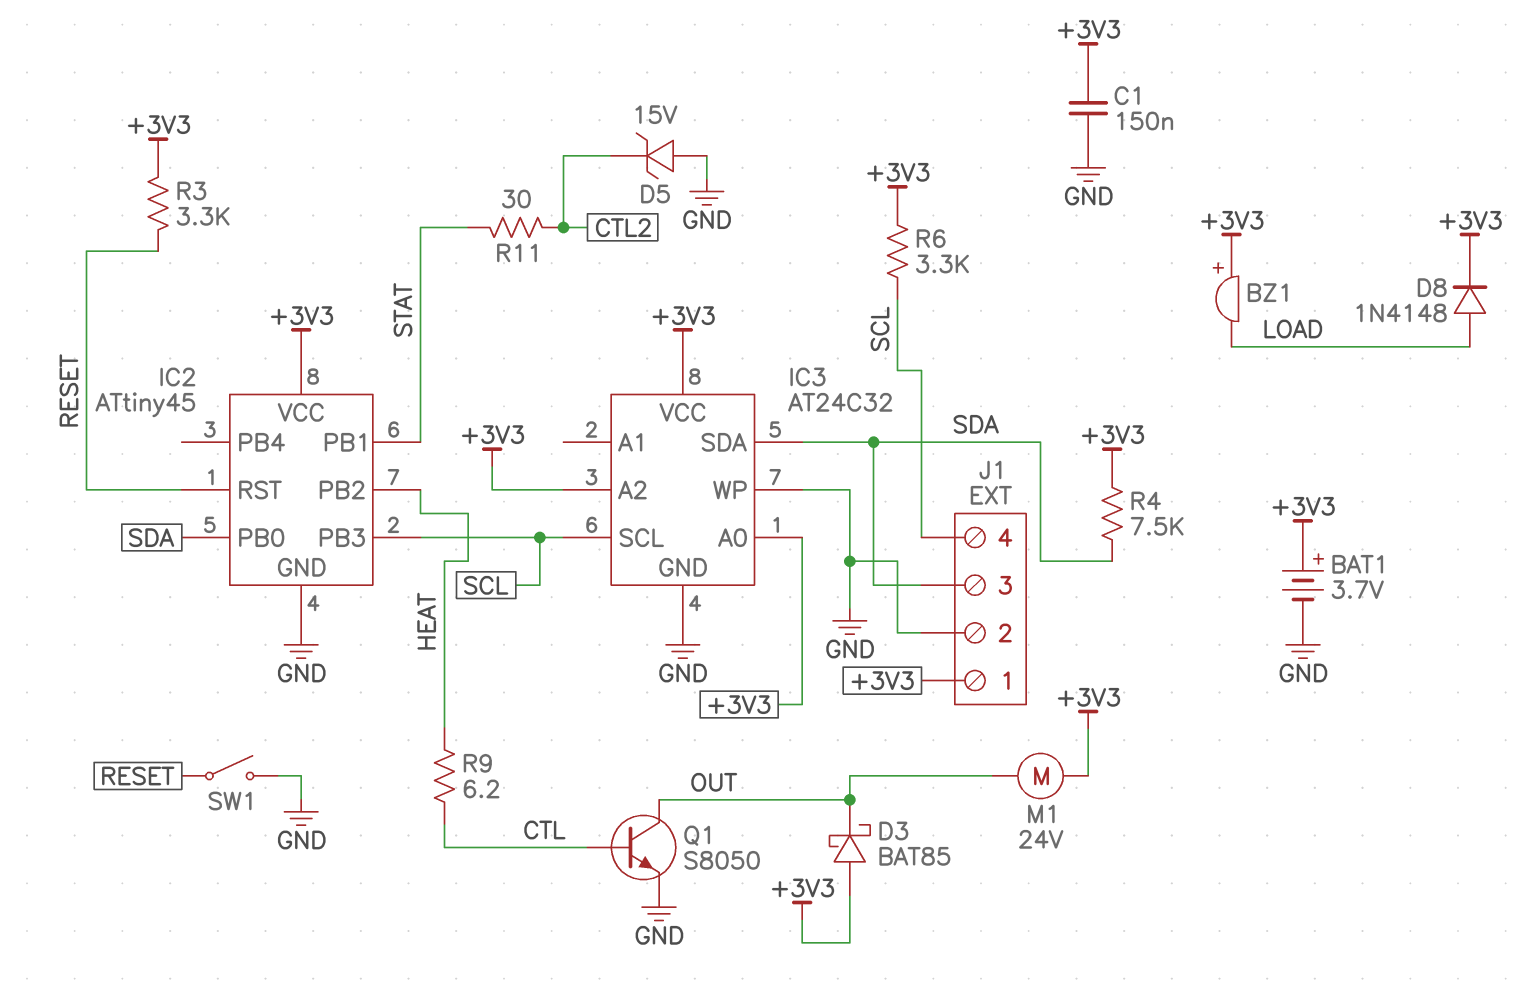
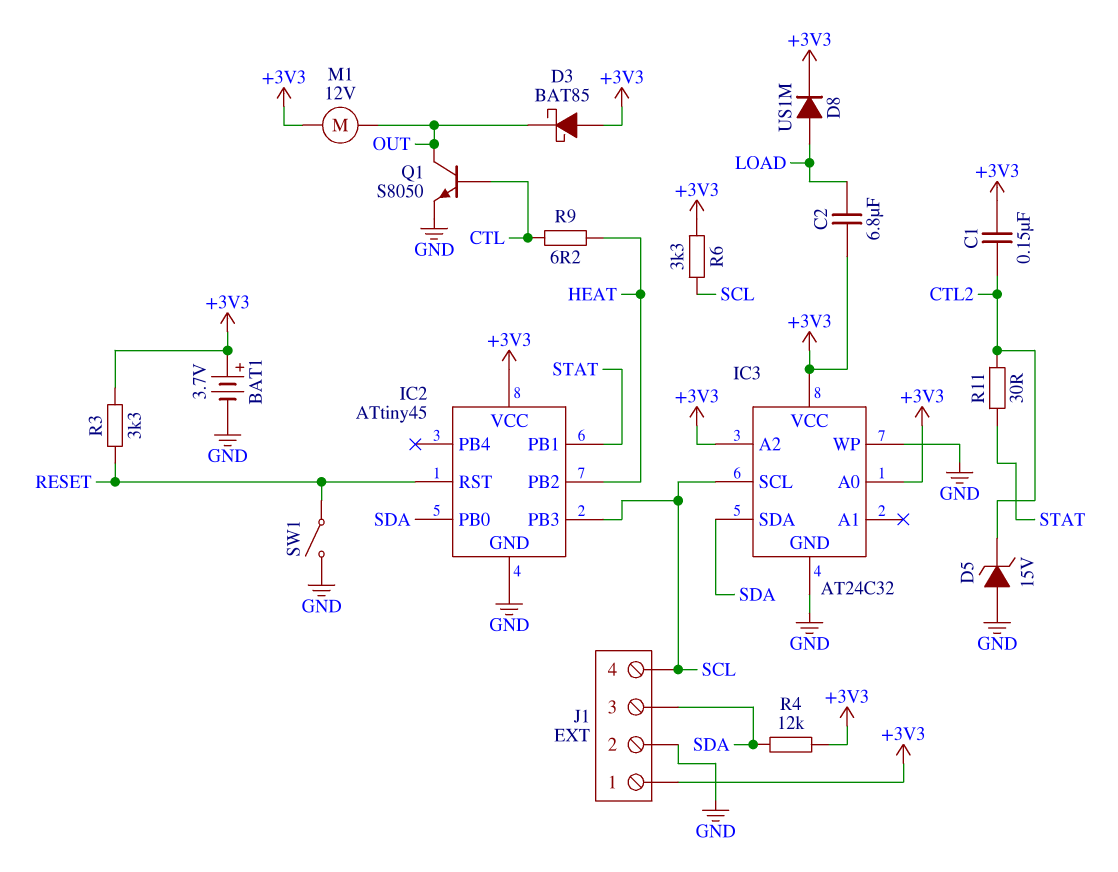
BZ1: buzzer (plus +3V3, minus LOAD) -> none
C1: 150nF (+3V3, GND) -> 150nF (+3V3, CTL2)
C2: none -> 6.8uF (+3V3, LOAD)
D8: diode 1N4148 (A LOAD, K +3V3) -> diode US1M (A LOAD, K +3V3)
M1: motor 24V (+3V3, OUT) -> motor 12V (+3V3, OUT)
R4: 7.5k (+3V3, SDA) -> 12k (+3V3, SDA)

